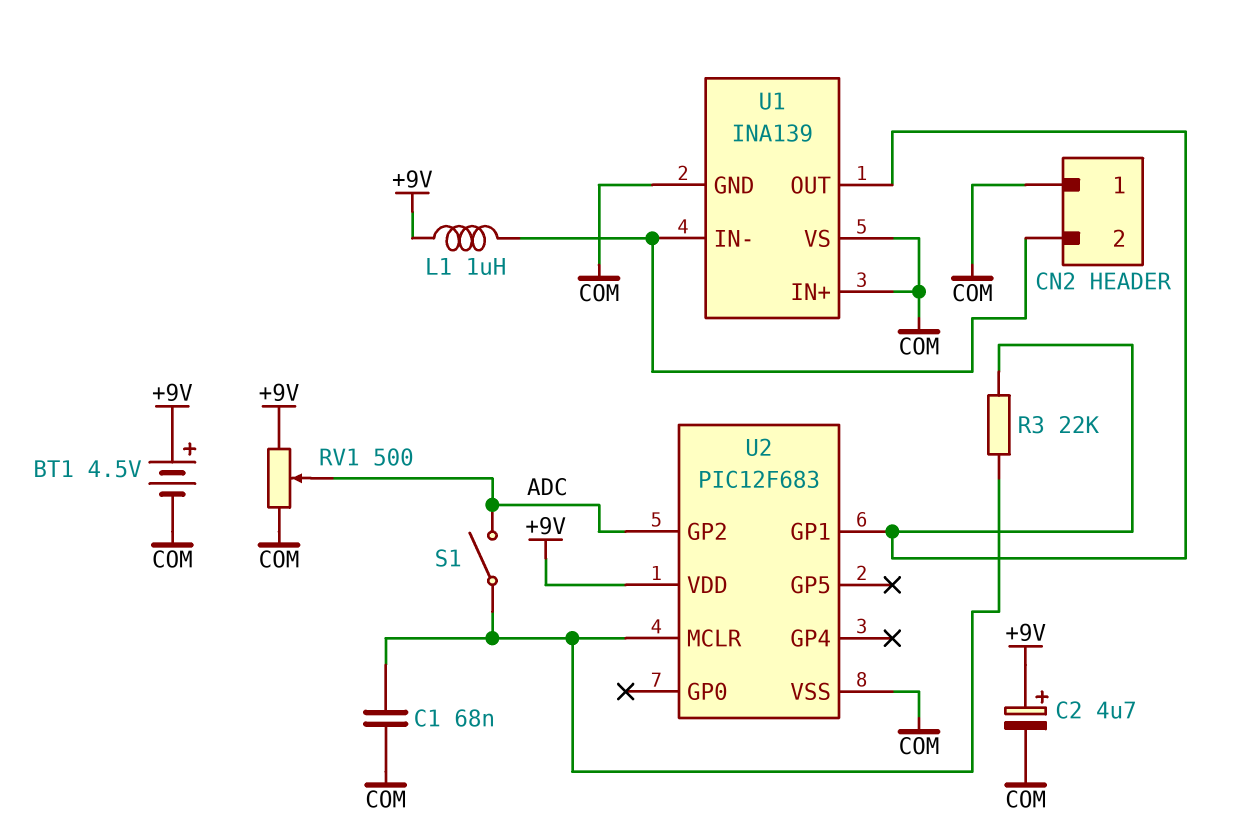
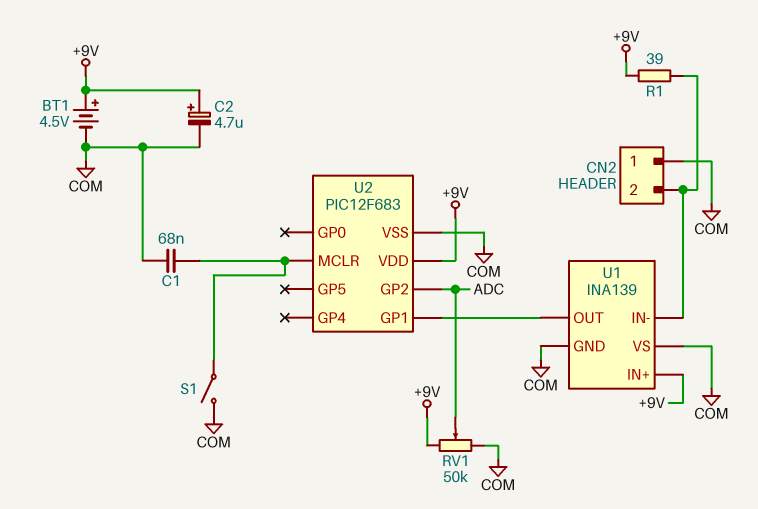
L1: 1uH (+9V, CN2/2) -> none
R1: none -> 39 (+9V, CN2/2)
R3: 22k (U1/OUT, U2/MCLR) -> none
RV1: 500 (+9V, COM, wiper ADC) -> 50k (+9V, COM, wiper ADC)
S1: switch (ADC, U2/MCLR) -> switch (COM, U2/MCLR)
U1 pin IN+: COM -> +9V

